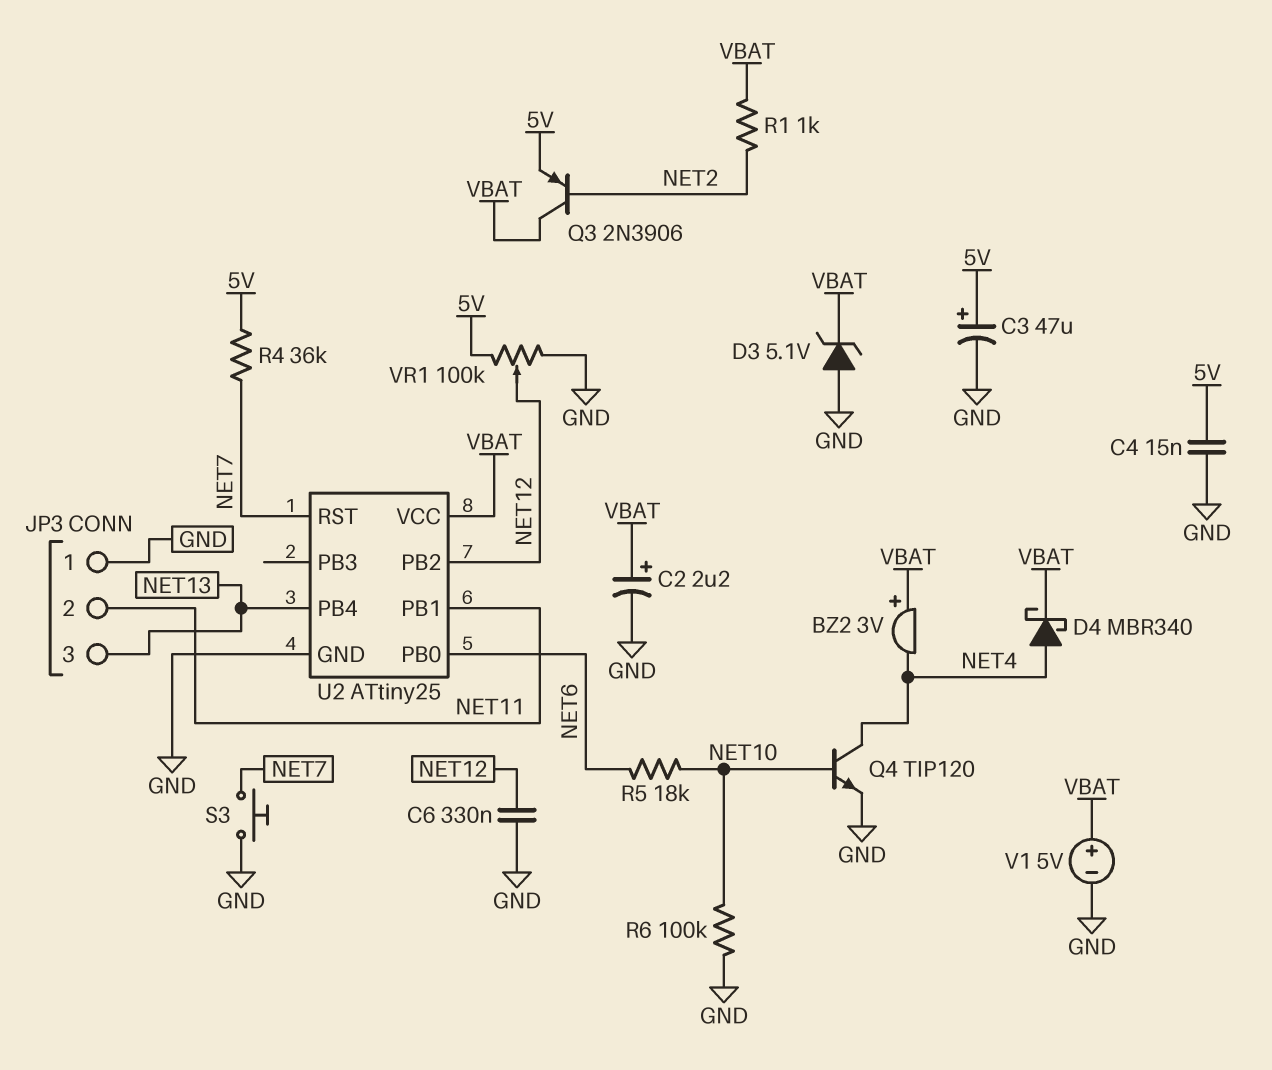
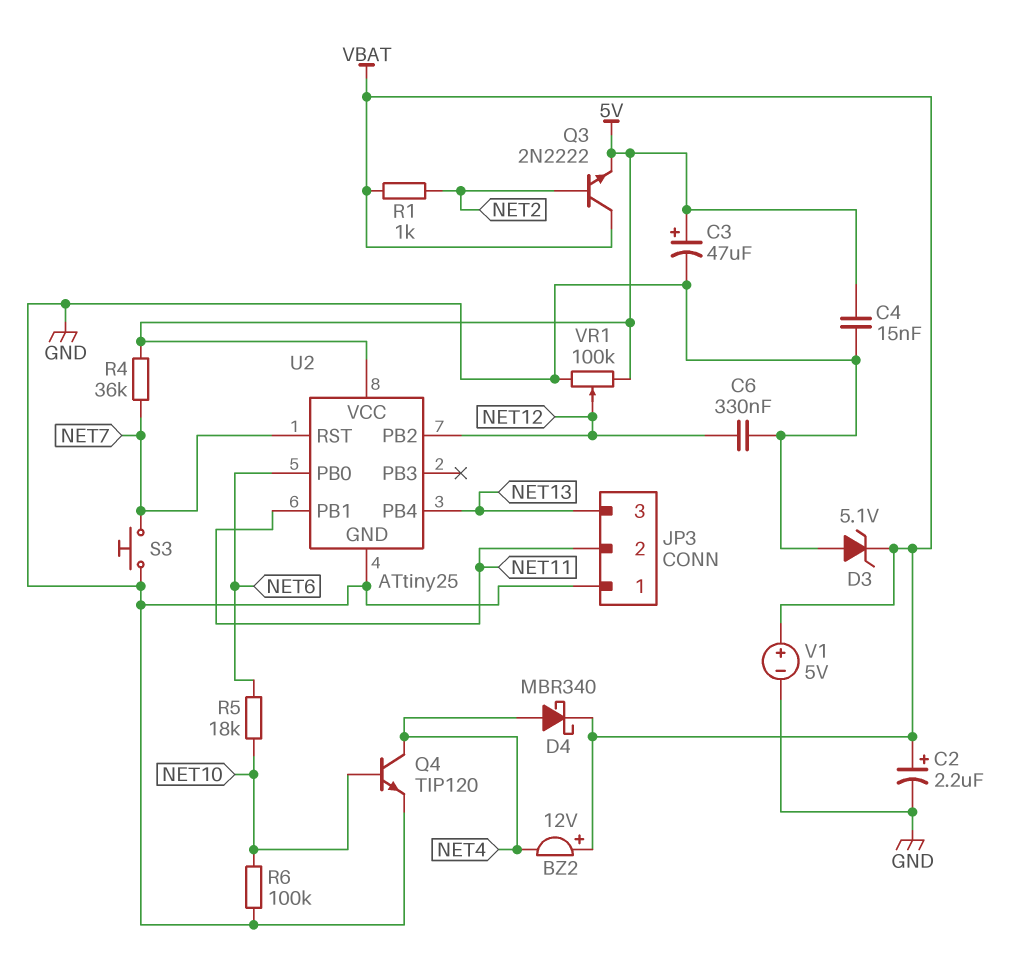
BZ2: buzzer 3V (plus VBAT, minus NET4) -> buzzer 12V (plus VBAT, minus NET4)
Q3: PNP 2N3906 (B NET2, C VBAT, E 5V) -> NPN 2N2222 (B NET2, C VBAT, E 5V)
U2 pin VCC: VBAT -> 5V

